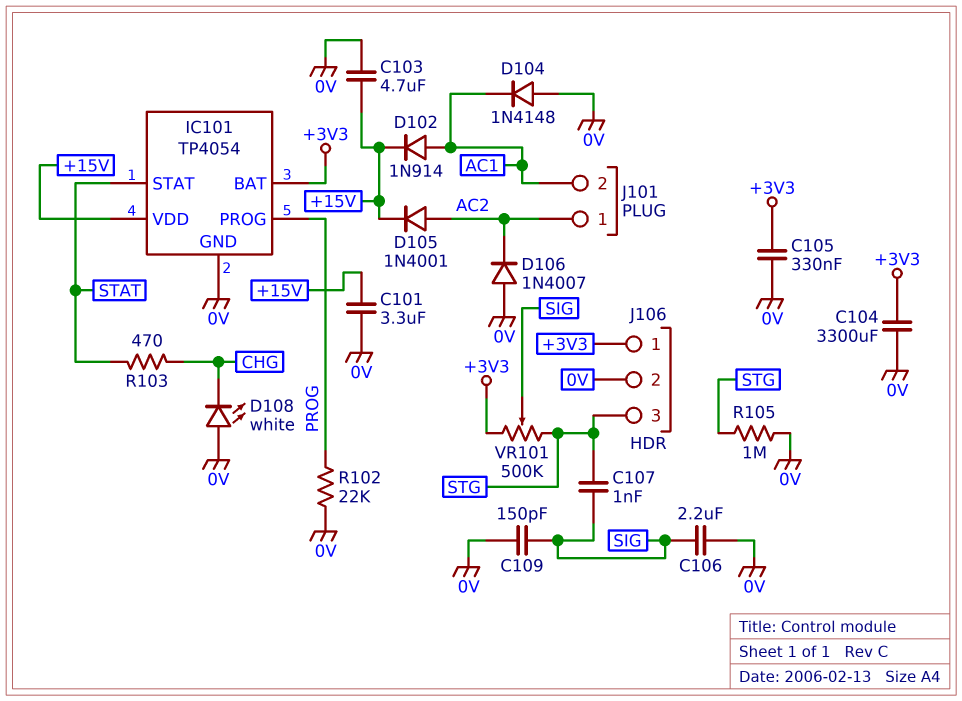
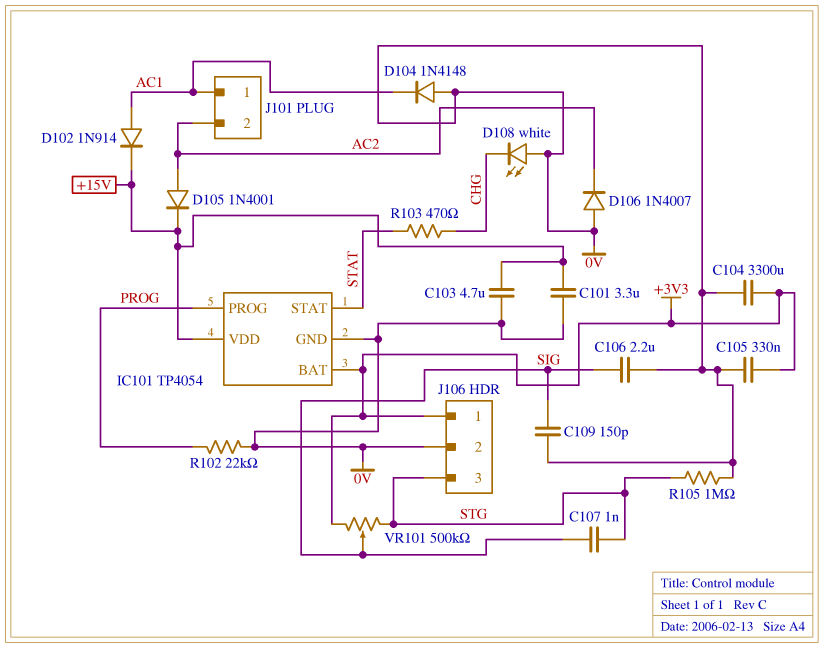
J101 pin 1: AC2 -> AC1
J101 pin 2: AC1 -> AC2

